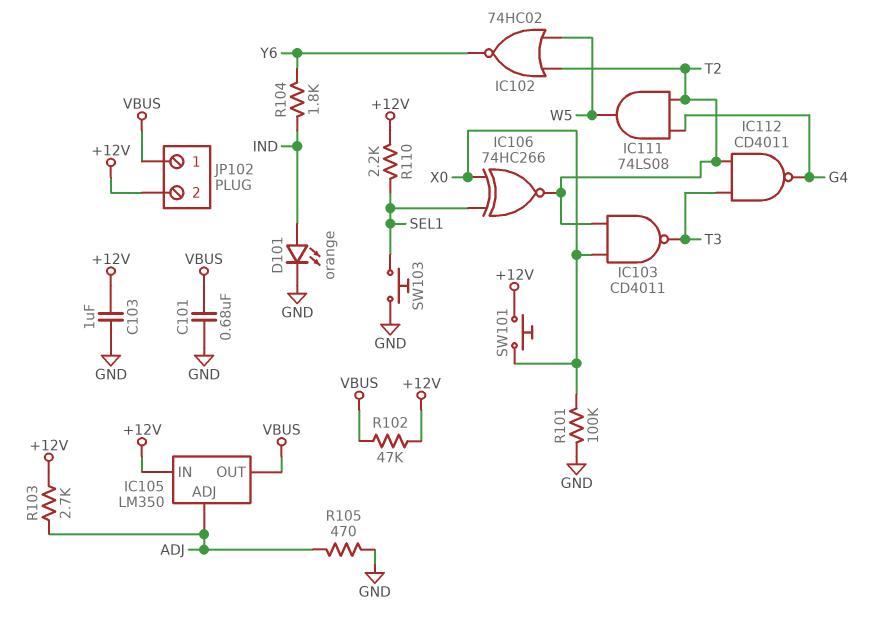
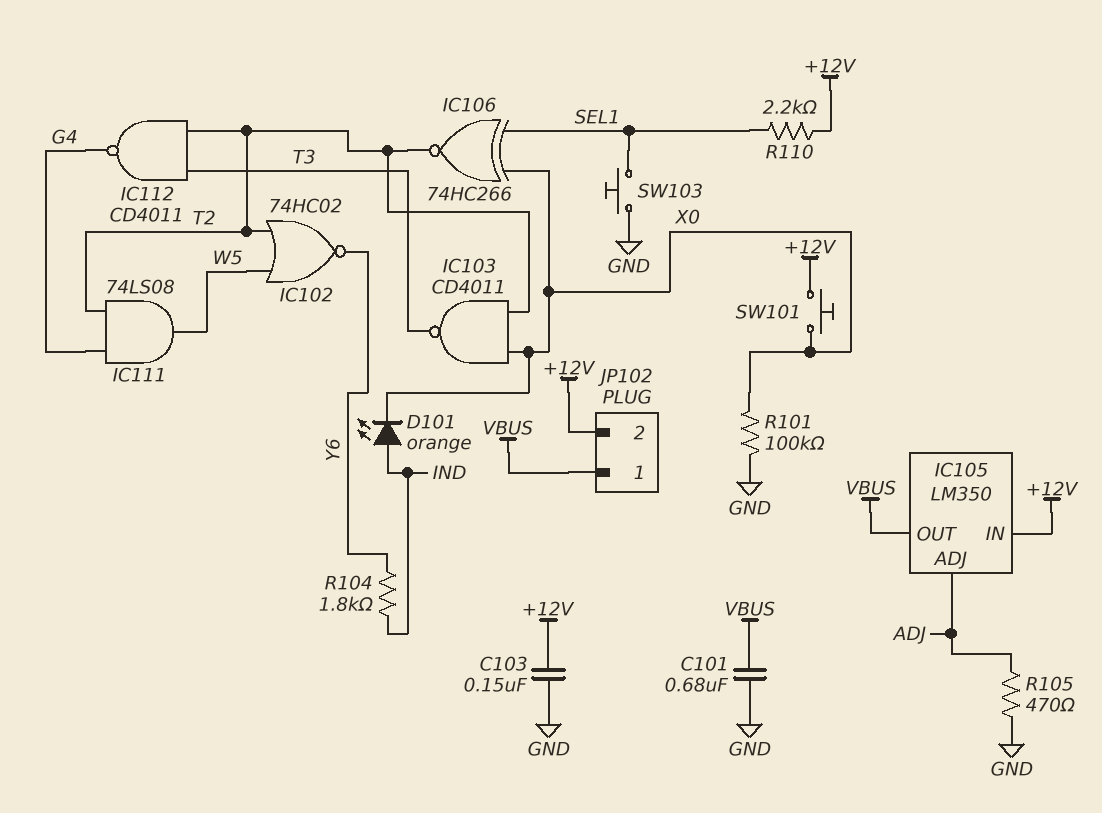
C103: 1uF (+12V, GND) -> 150nF (+12V, GND)
D101: LED orange (A IND, K GND) -> LED orange (A IND, K X0)
R102: 47k (+12V, VBUS) -> none
R103: 2.7k (+12V, ADJ) -> none

